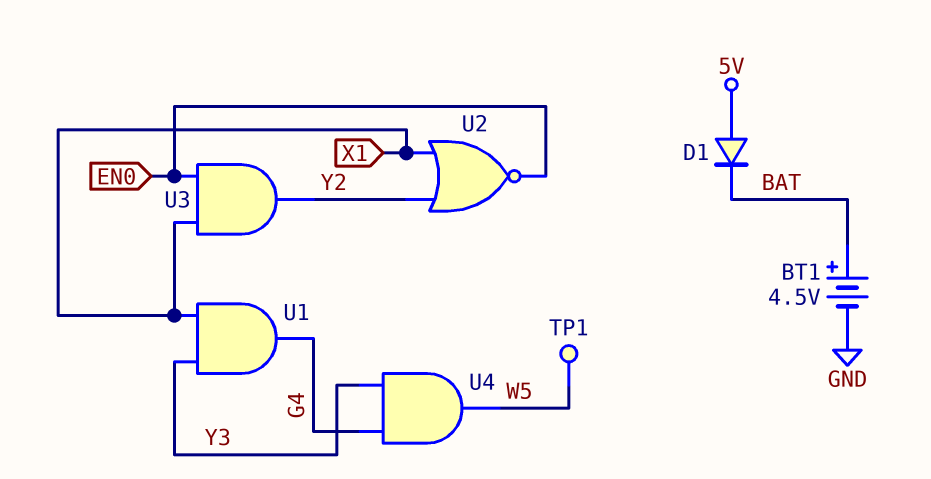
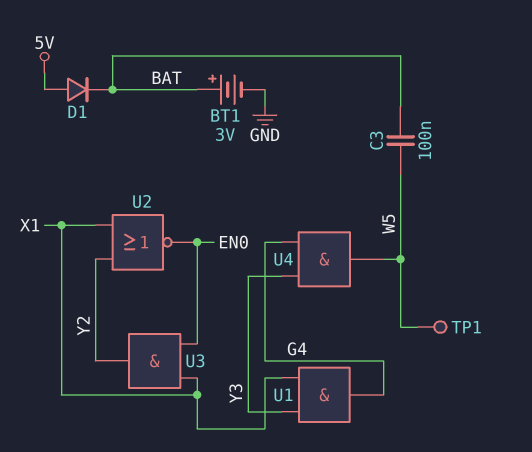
BT1: 4.5V (plus BAT, minus GND) -> 3V (plus BAT, minus GND)
C3: none -> 100nF (BAT, W5)

